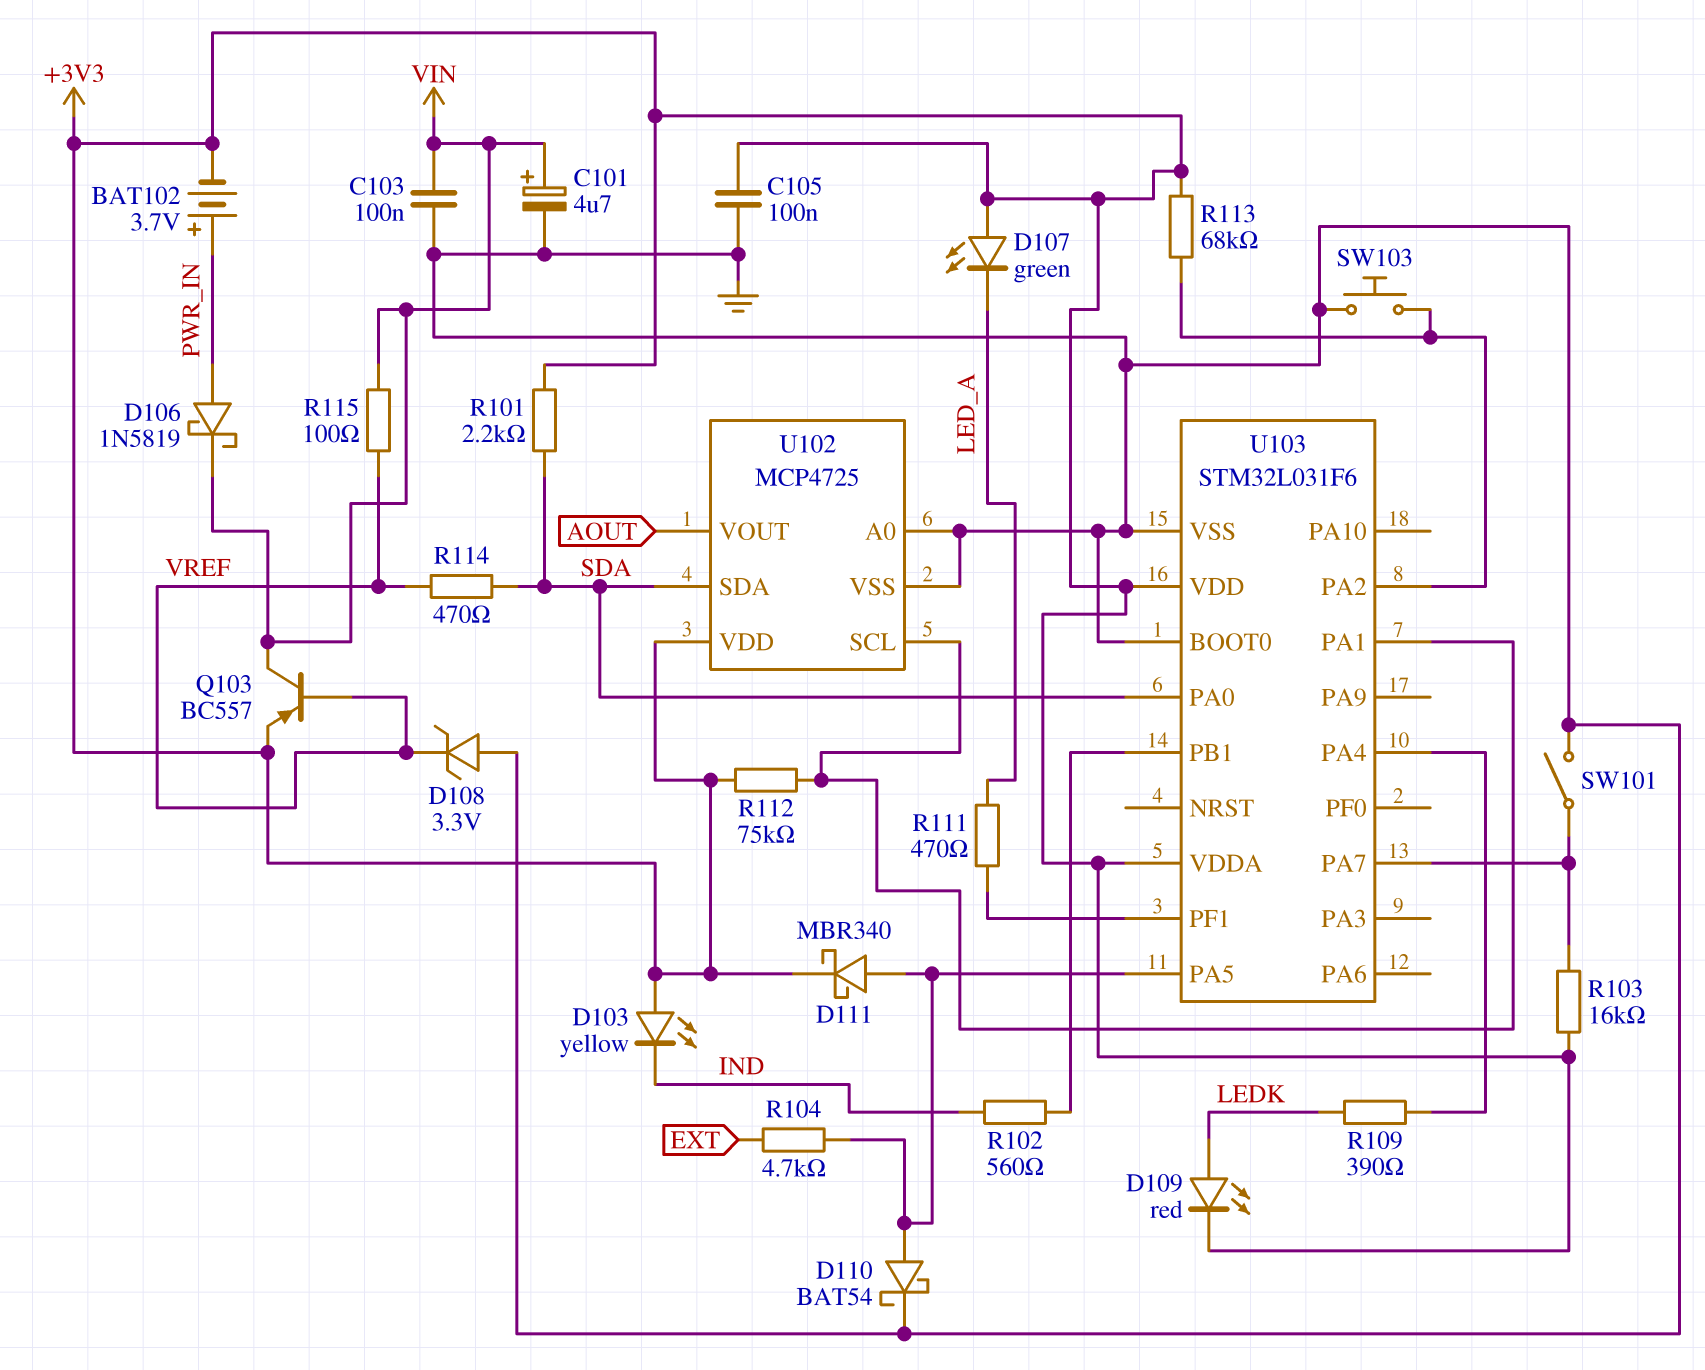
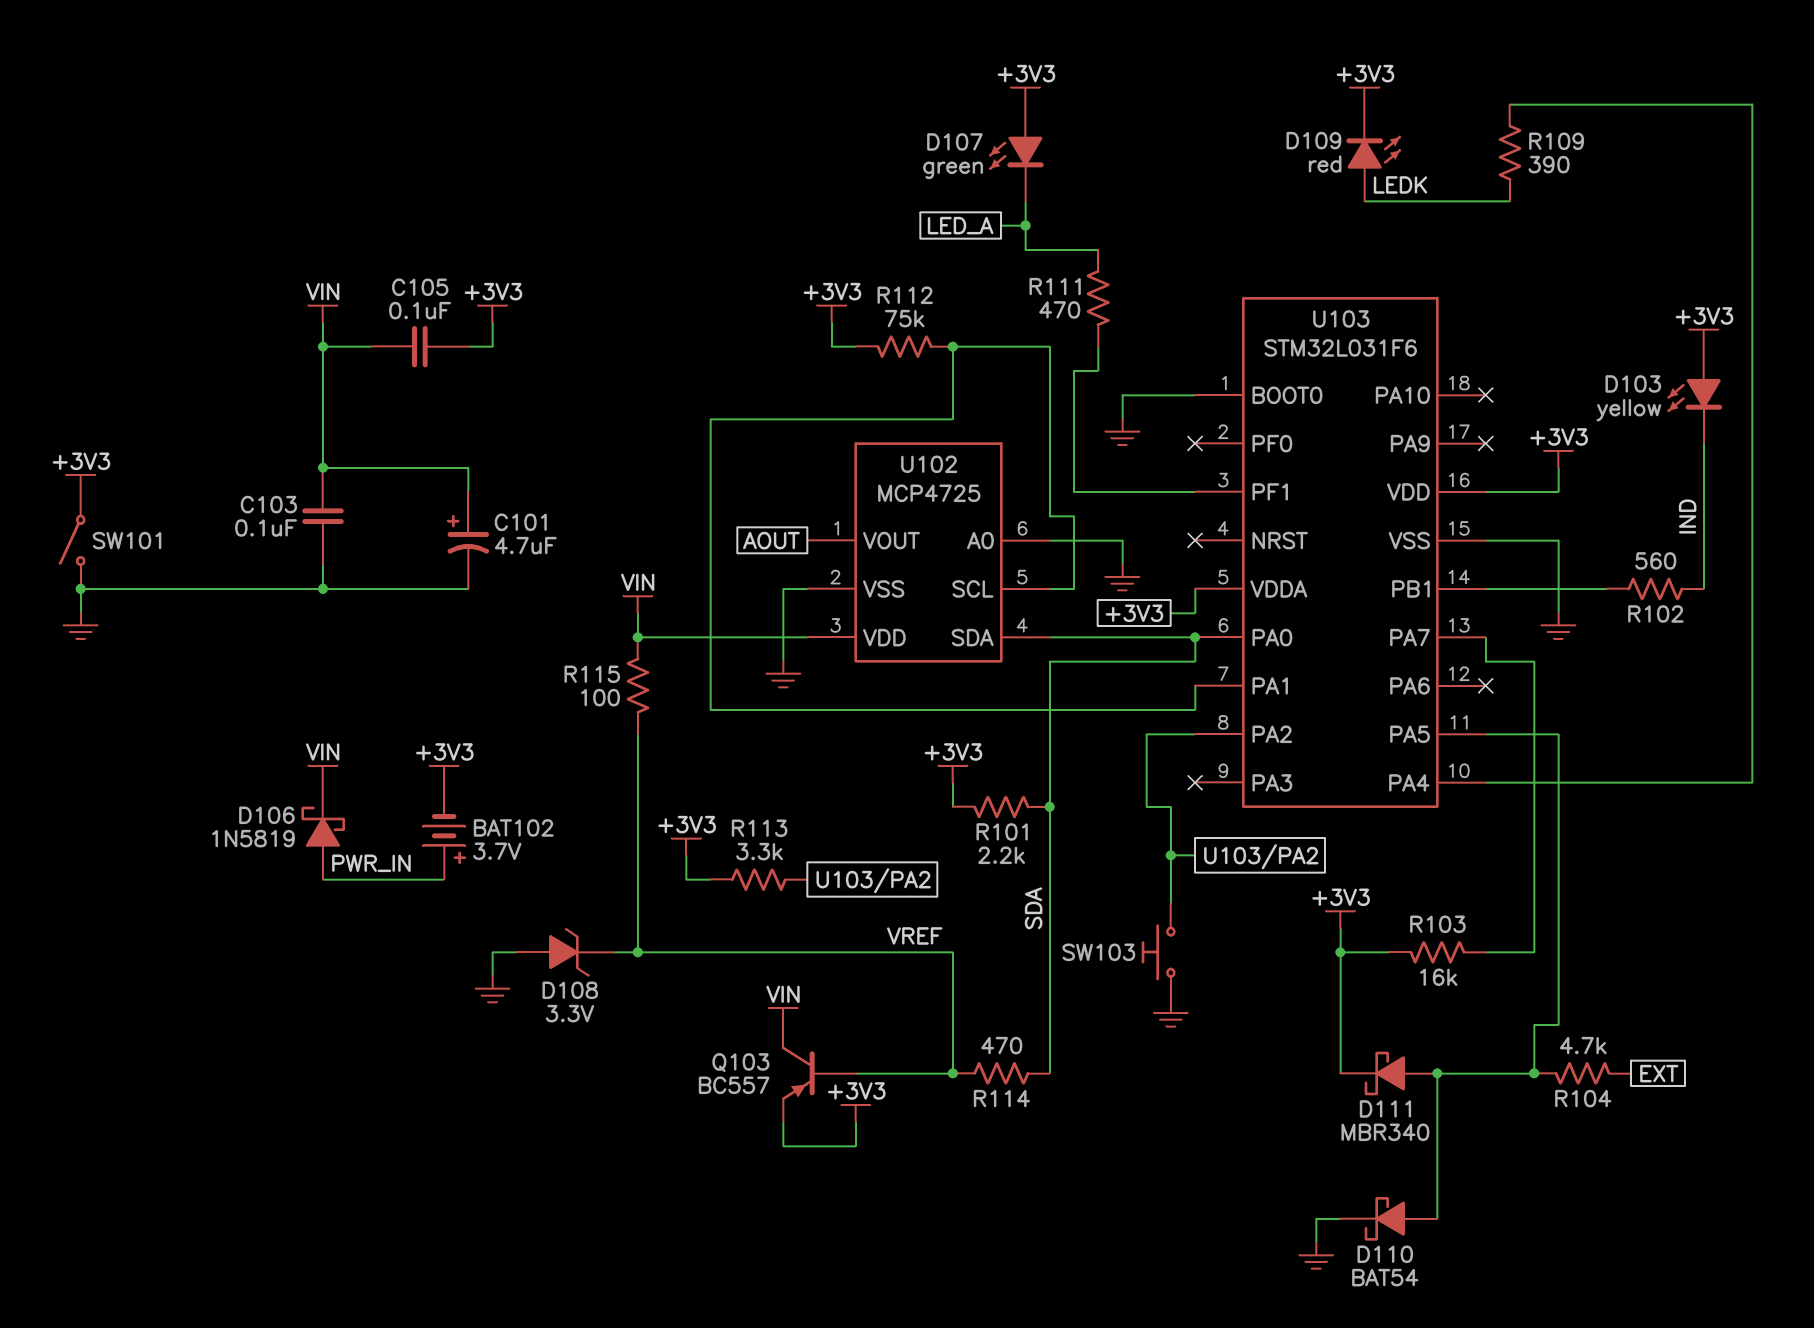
C105: 100nF (+3V3, GND) -> 100nF (+3V3, VIN)
R113: 68k (+3V3, U103/PA2) -> 3.3k (+3V3, U103/PA2)
SW101: switch (GND, U103/PA7) -> switch (+3V3, GND)
U102 pin VDD: +3V3 -> VIN

